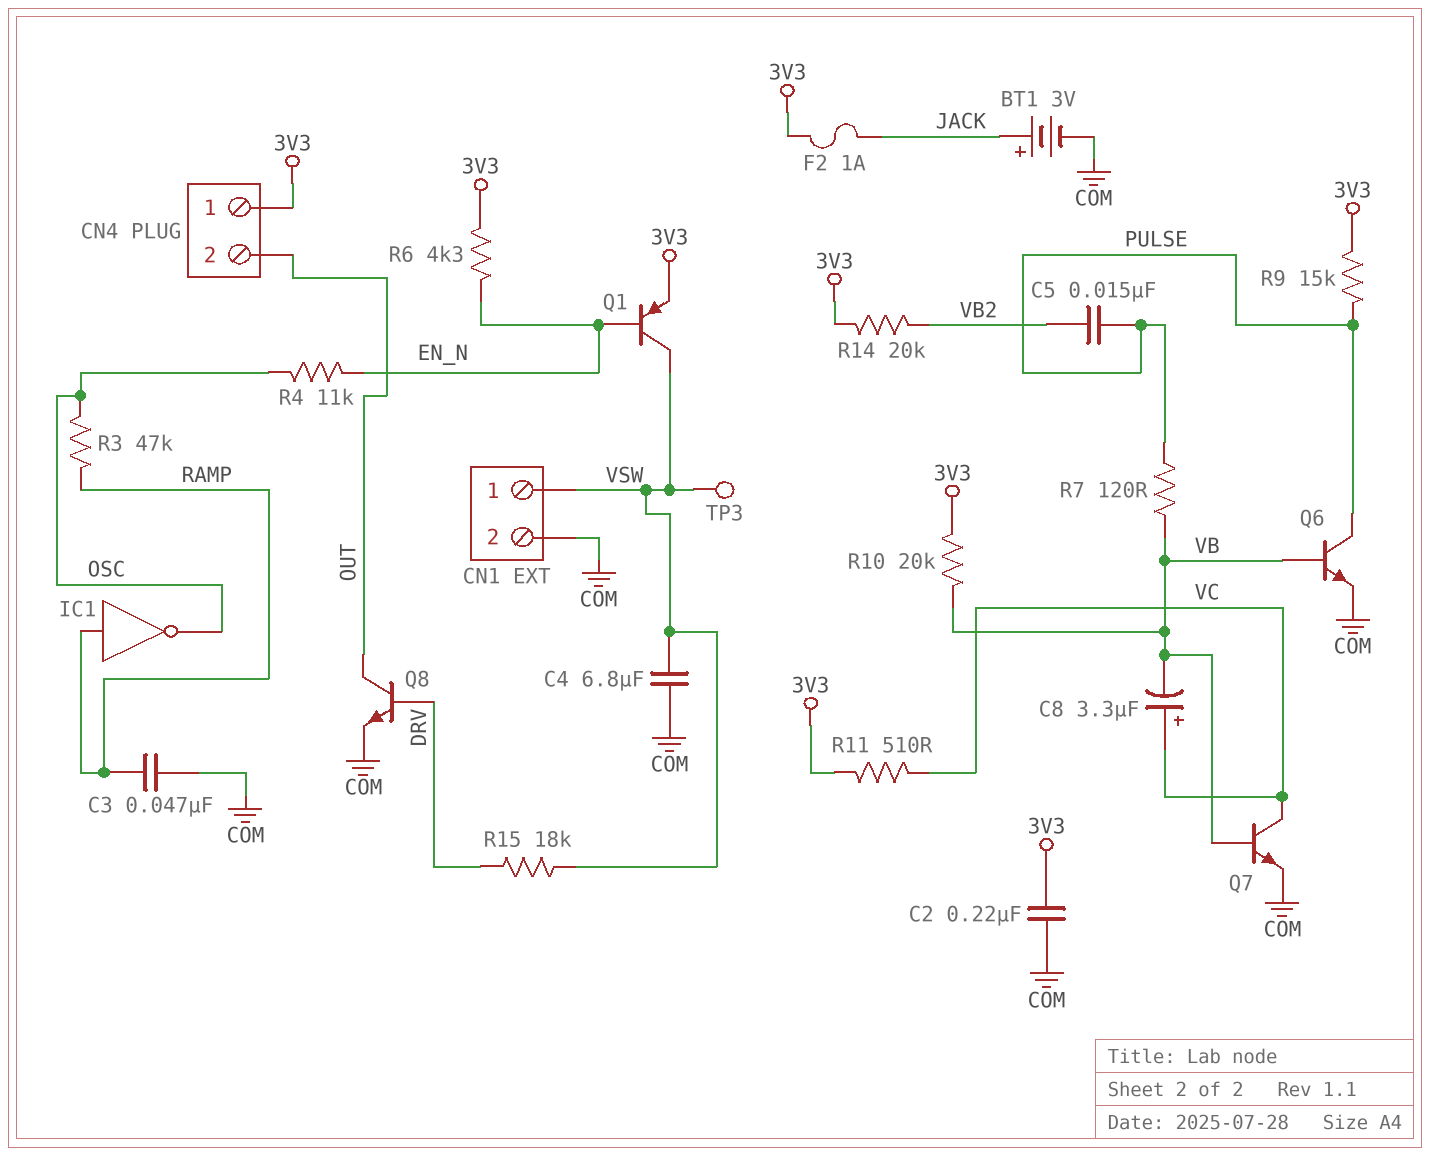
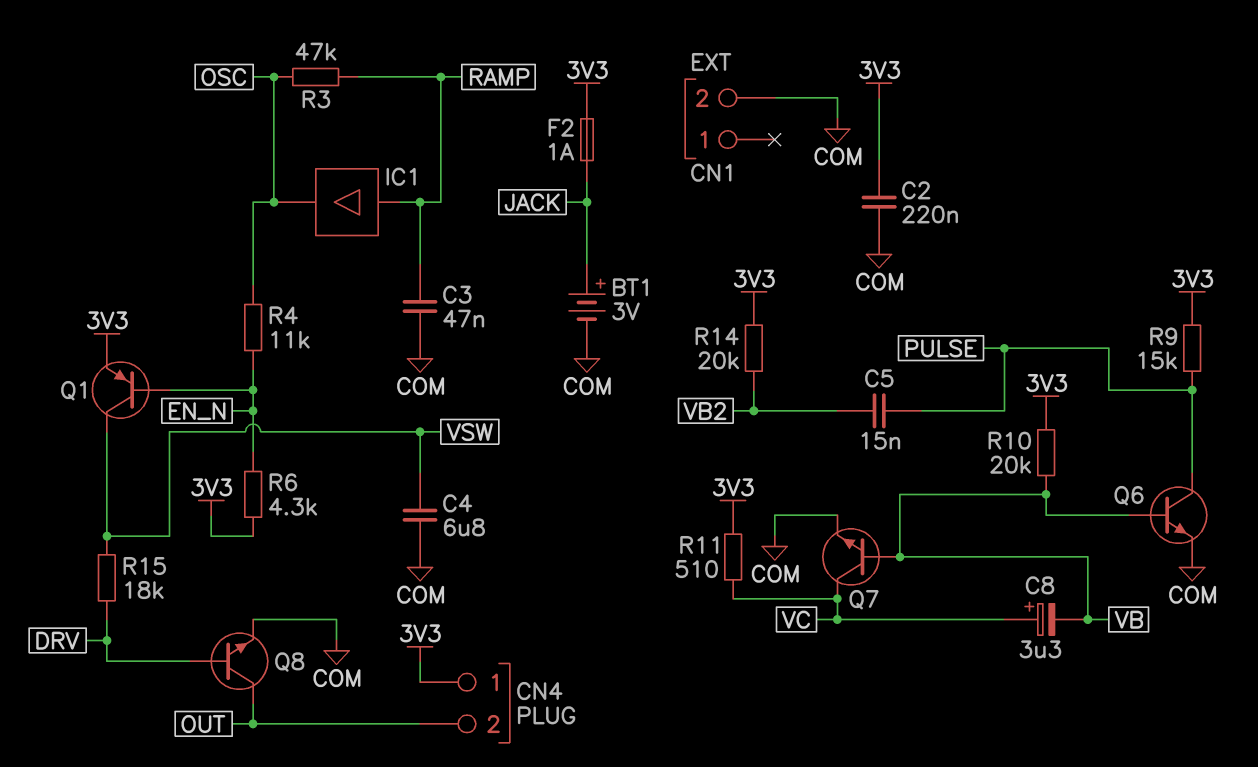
CN1 pin 1: VSW -> none
IC1: NOT (in RAMP, out OSC) -> buffer (in RAMP, out OSC)
R7: 120 (PULSE, VB) -> none
TP3: test point (VSW) -> none

